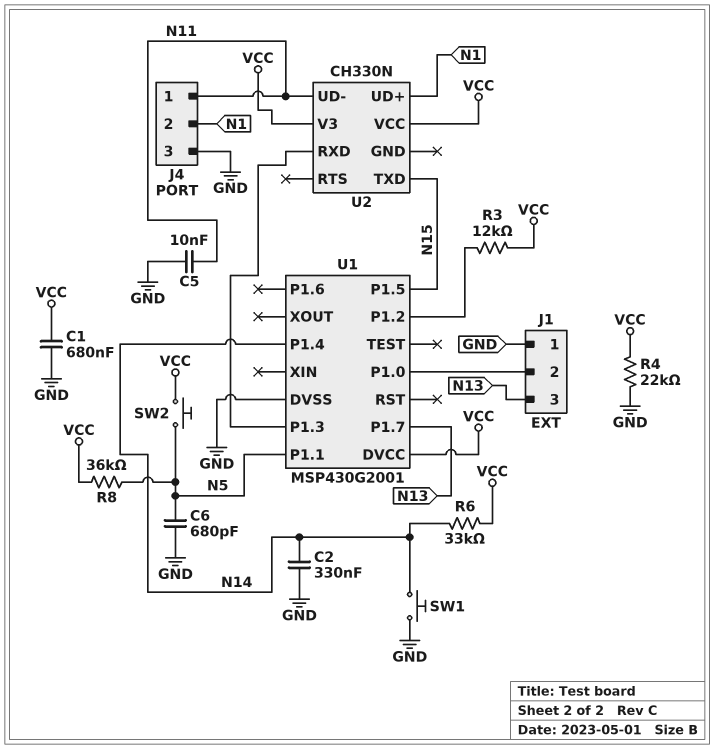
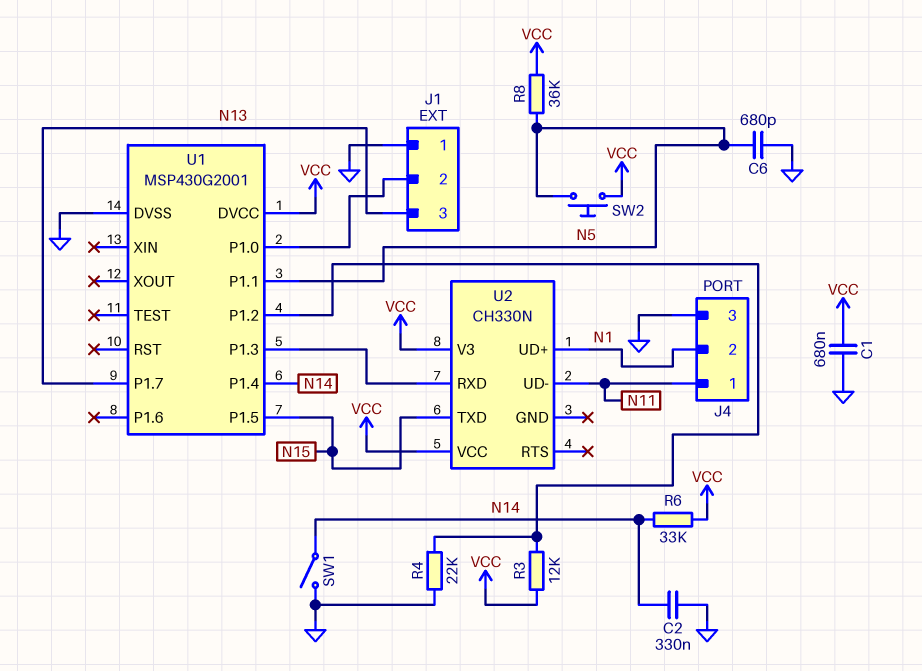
C5: 10nF (GND, N11) -> none
R4: 22k (GND, VCC) -> 22k (GND, U1/P1.2)
SW1: button (GND, N14) -> switch (GND, N14)

